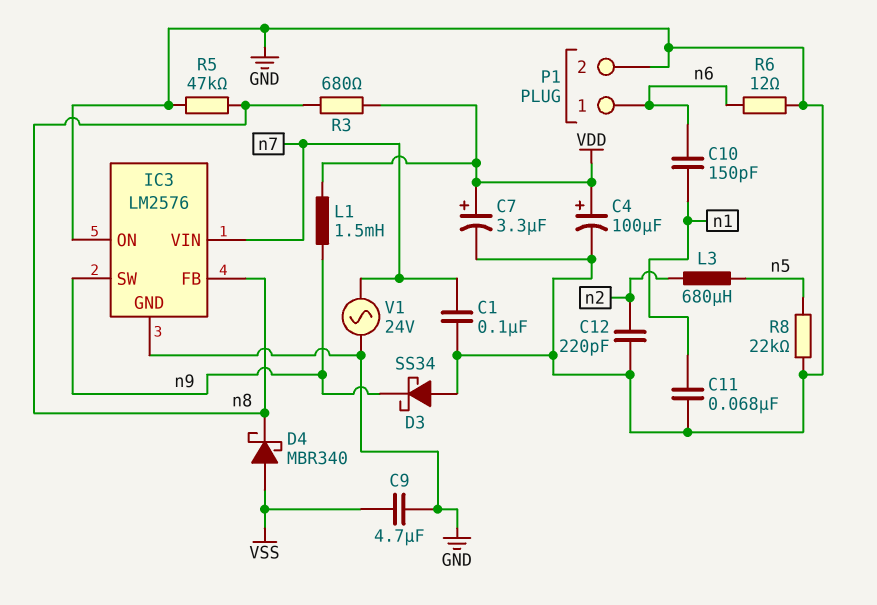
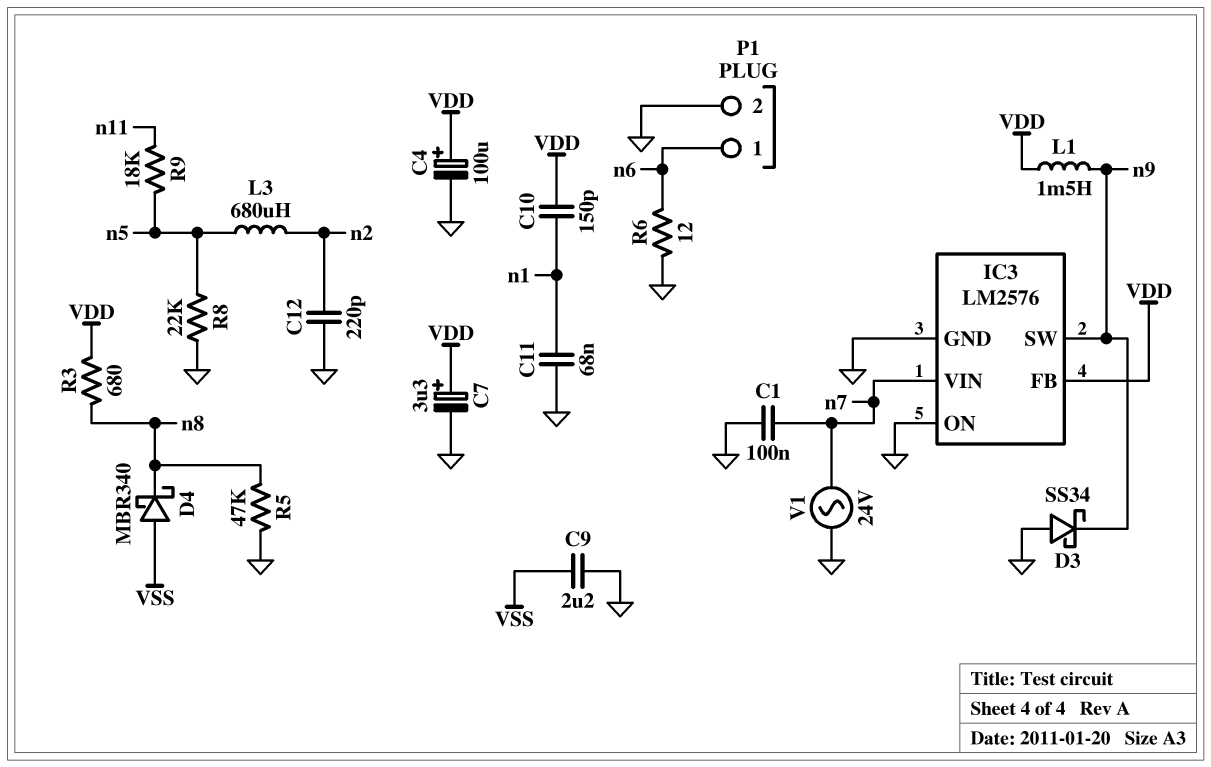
C9: 4.7uF (GND, VSS) -> 2.2uF (GND, VSS)
C10: 150pF (n1, n6) -> 150pF (VDD, n1)
IC3 pin FB: n8 -> VDD
R9: none -> 18k (n5, n11)

